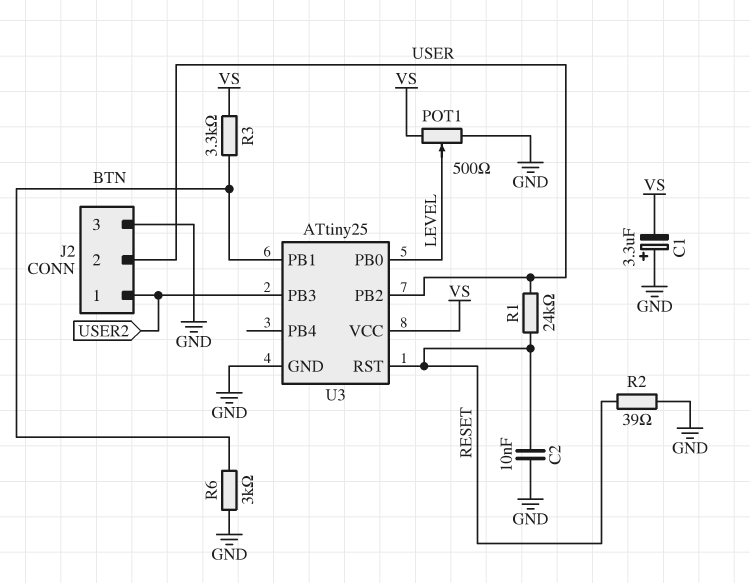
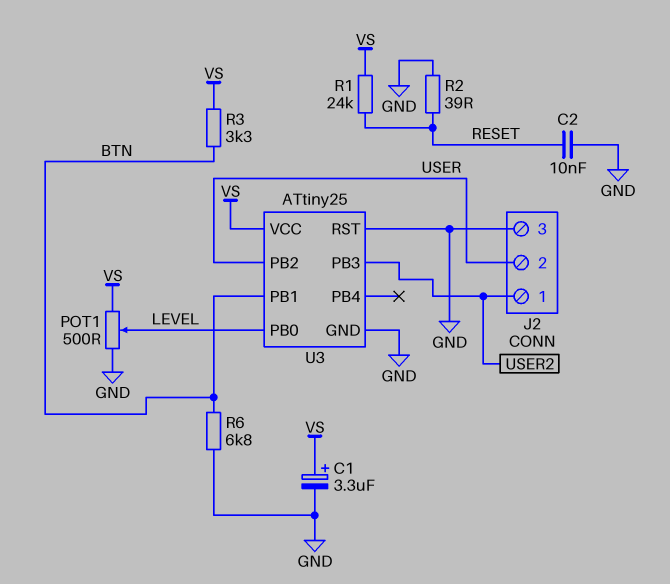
C1: 3.3uF (plus GND, minus VS) -> 3.3uF (plus VS, minus GND)
R1: 24k (RESET, USER) -> 24k (RESET, VS)
R6: 3k (BTN, GND) -> 6.8k (BTN, GND)
U3 pin RST: RESET -> GND

